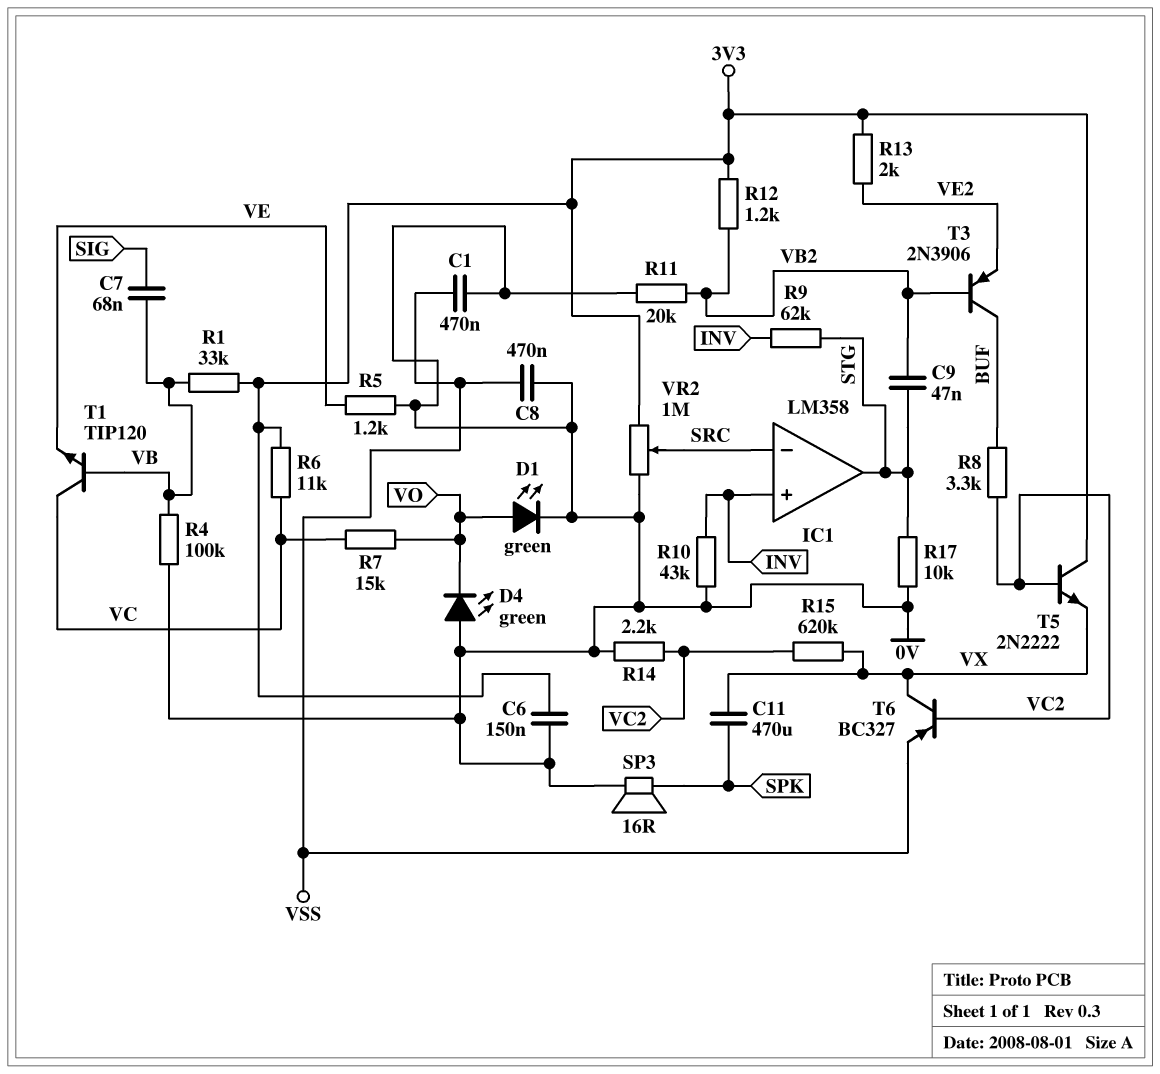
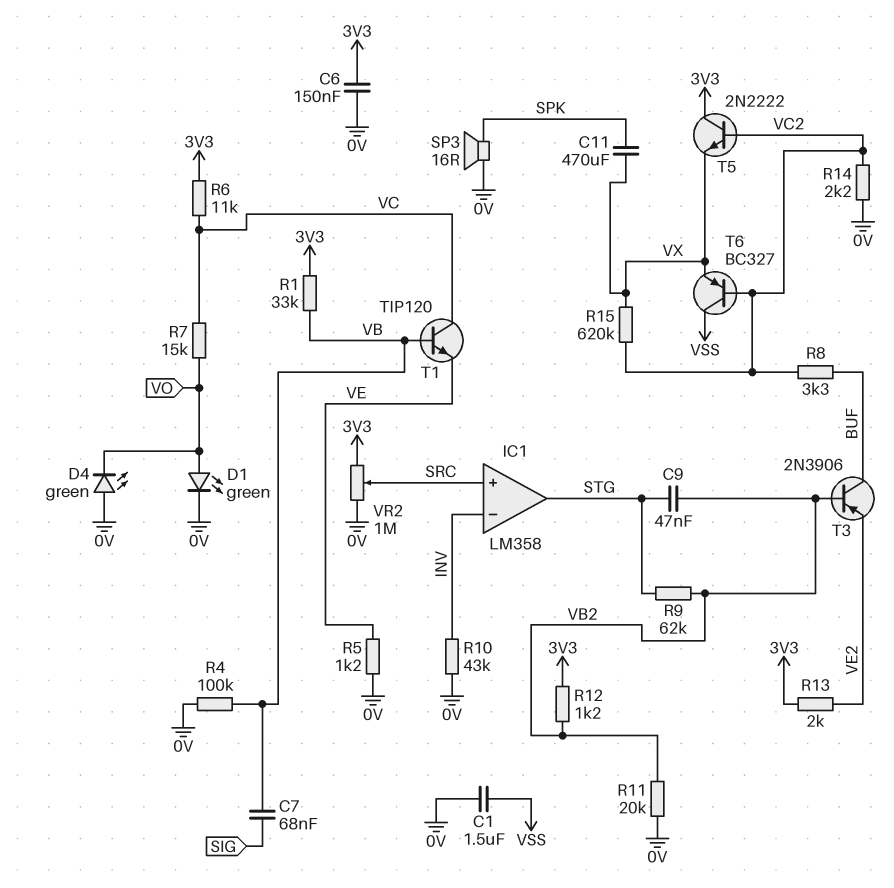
C1: 470nF (0V, VSS) -> 1.5uF (0V, VSS)
C8: 470nF (0V, VSS) -> none
IC1 pin in+: INV -> SRC
IC1 pin in-: SRC -> INV
R9: 62k (INV, STG) -> 62k (STG, VB2)
R17: 10k (0V, STG) -> none
T6: PNP BC327 (B VC2, C VX, E VSS) -> PNP BC327 (B VC2, C VSS, E VX)

